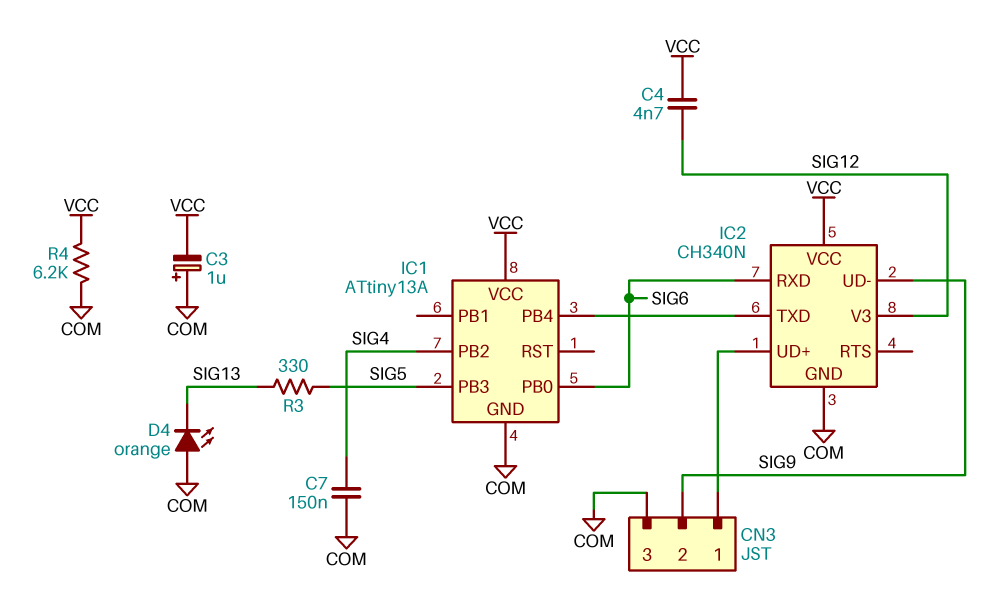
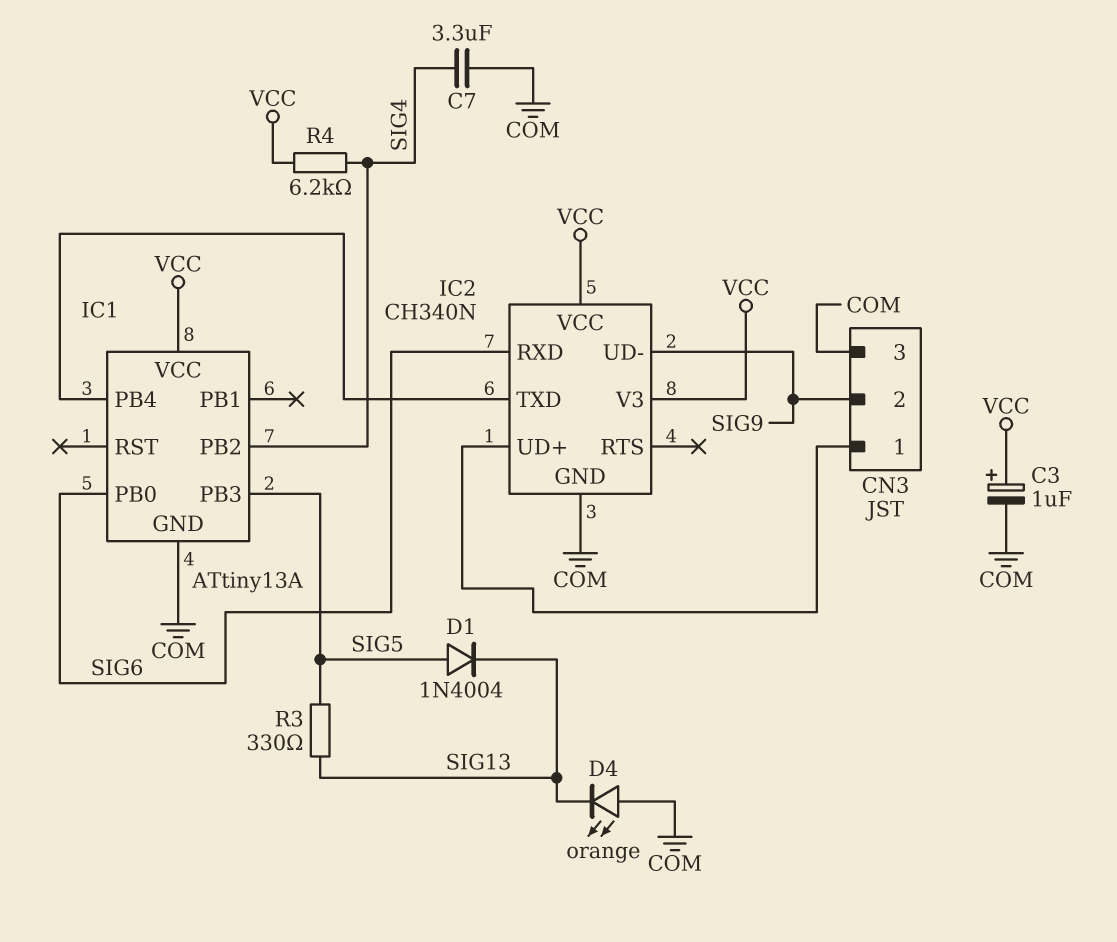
C3: 1uF (plus COM, minus VCC) -> 1uF (plus VCC, minus COM)
C4: 4.7nF (SIG12, VCC) -> none
C7: 150nF (COM, SIG4) -> 3.3uF (COM, SIG4)
D1: none -> diode 1N4004 (A SIG5, K SIG13)
IC2 pin V3: SIG12 -> VCC
R4: 6.2k (COM, VCC) -> 6.2k (SIG4, VCC)

